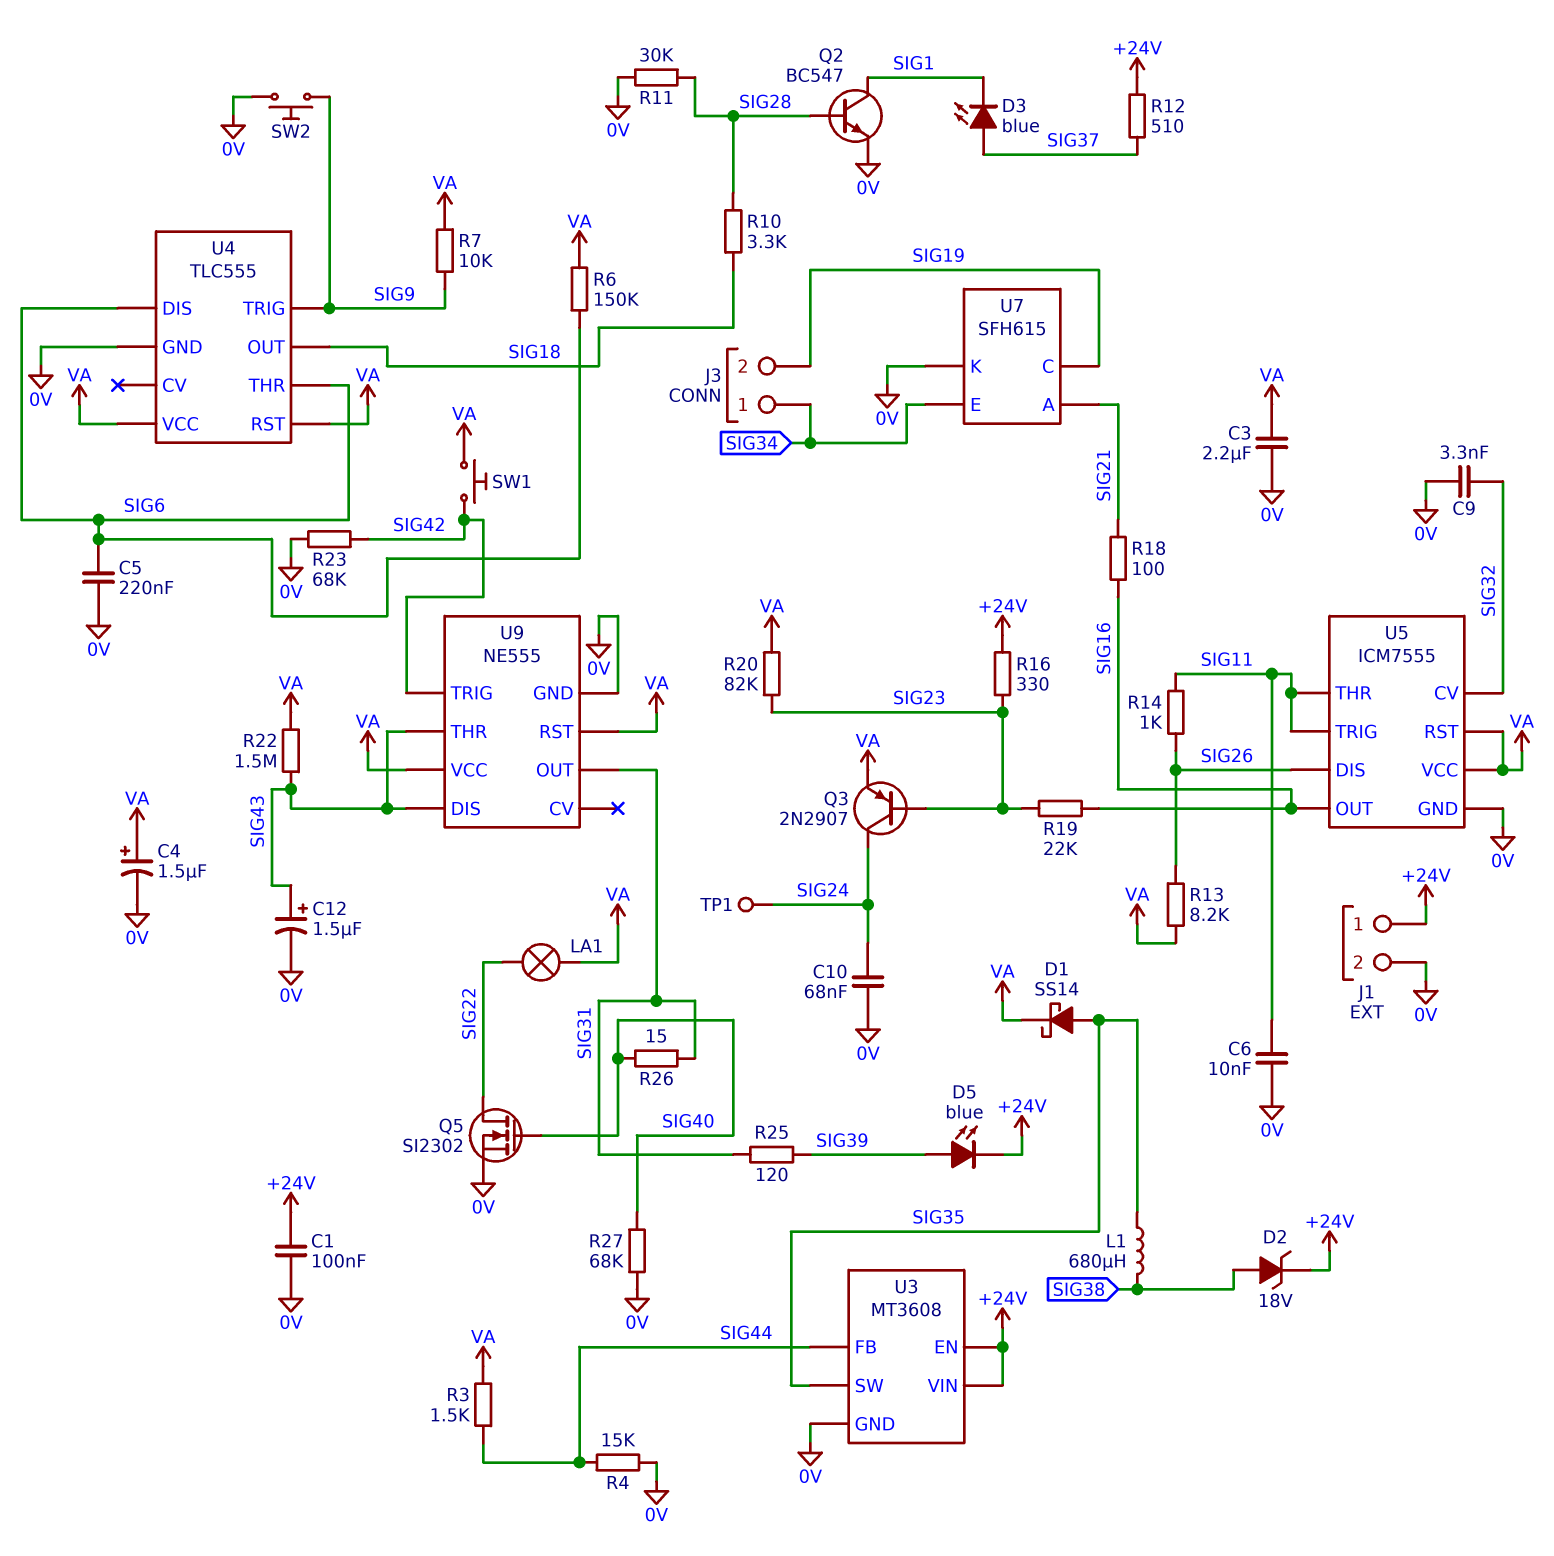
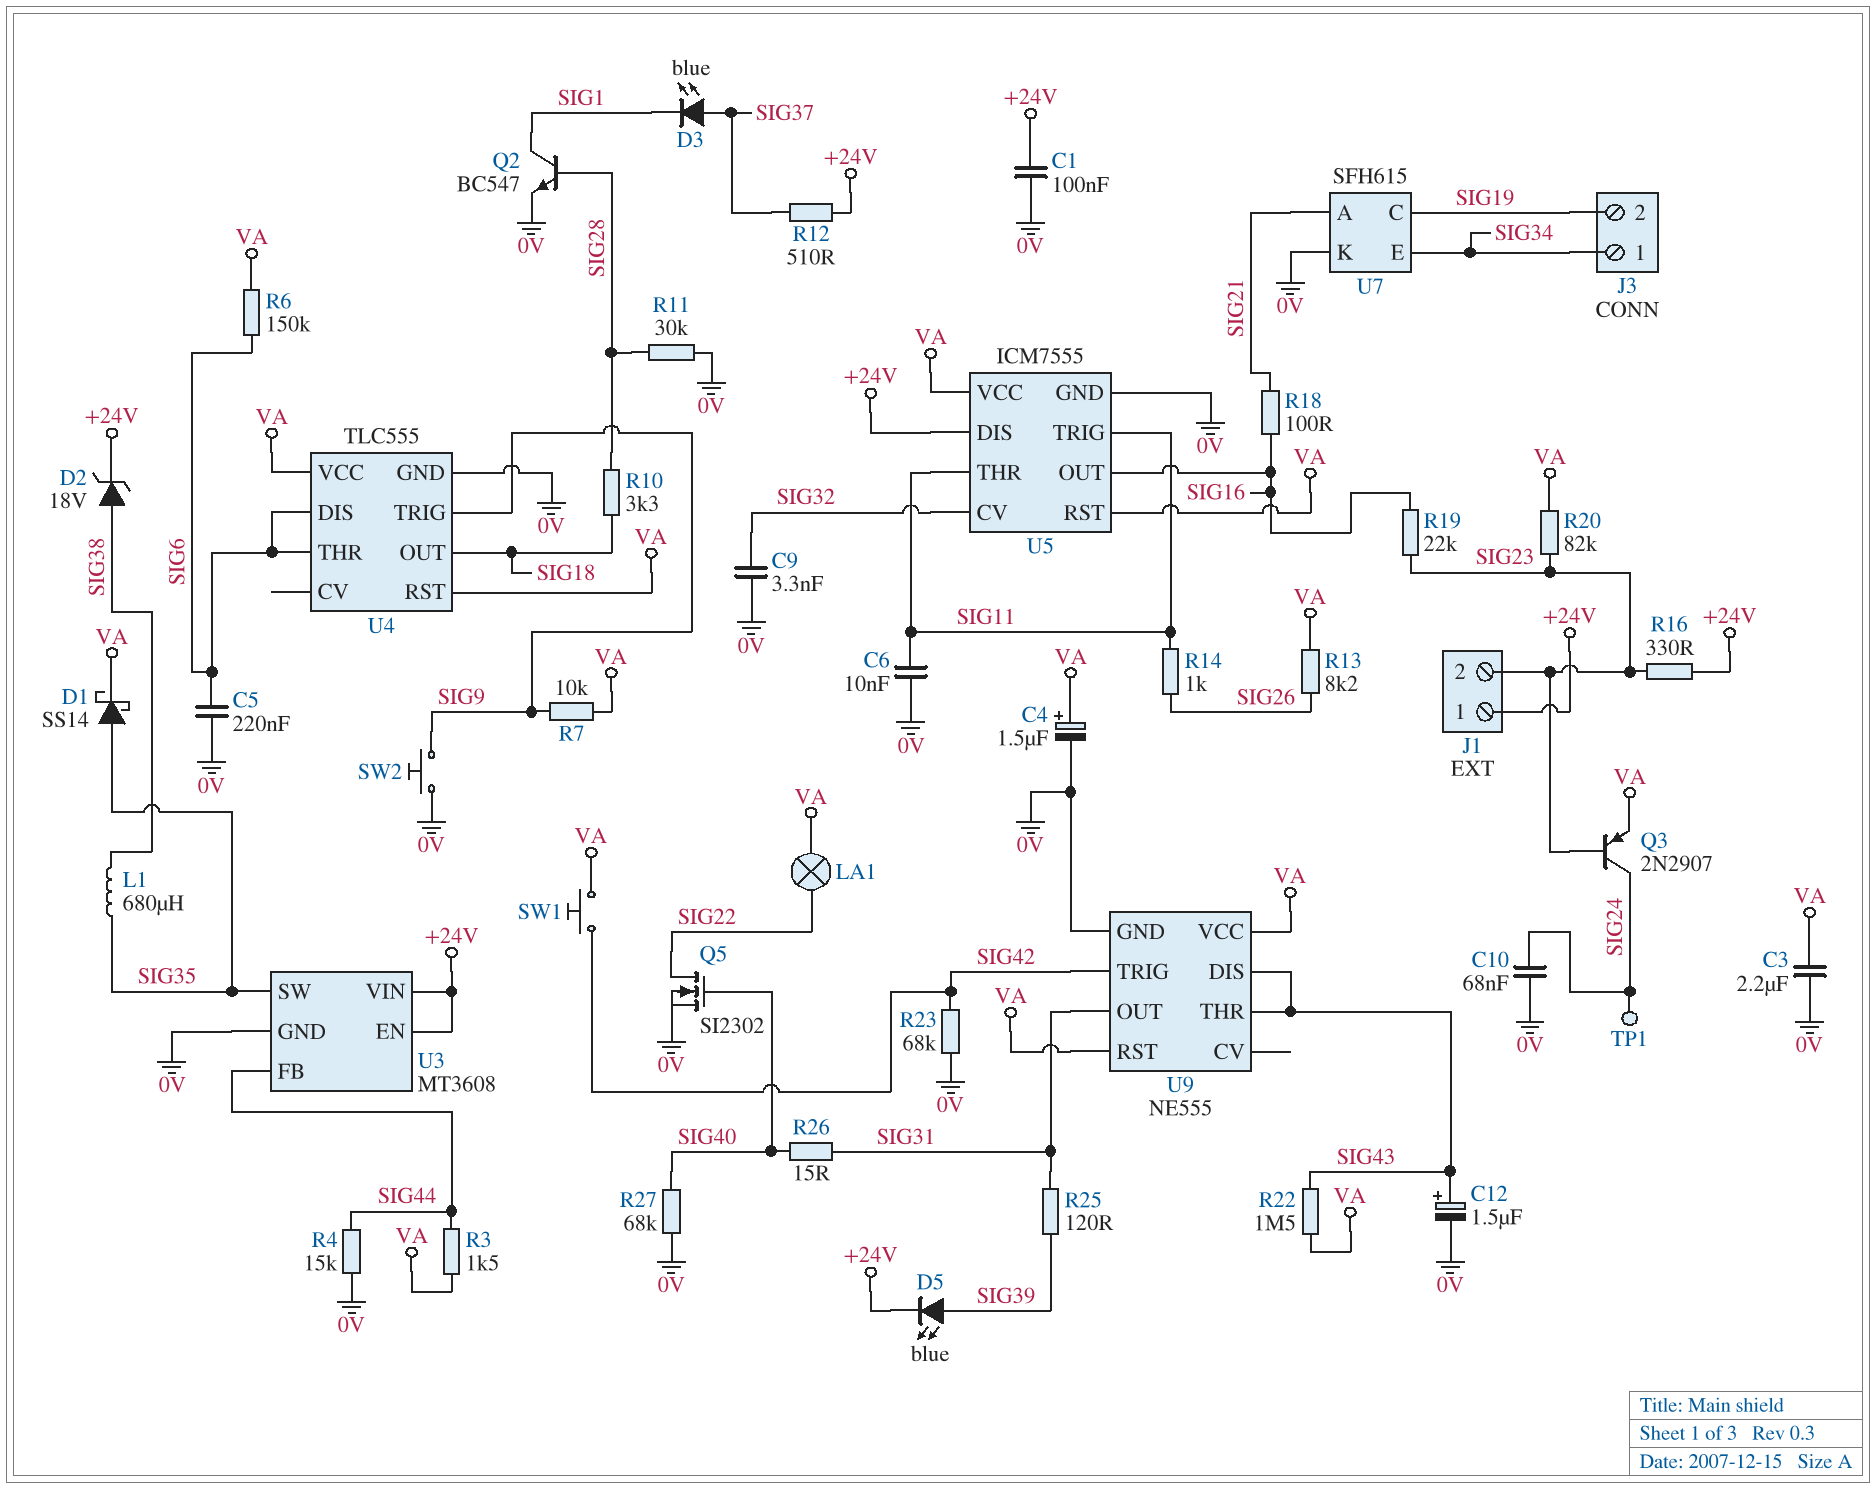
J1 pin 2: 0V -> SIG23
U5 pin DIS: SIG26 -> +24V

